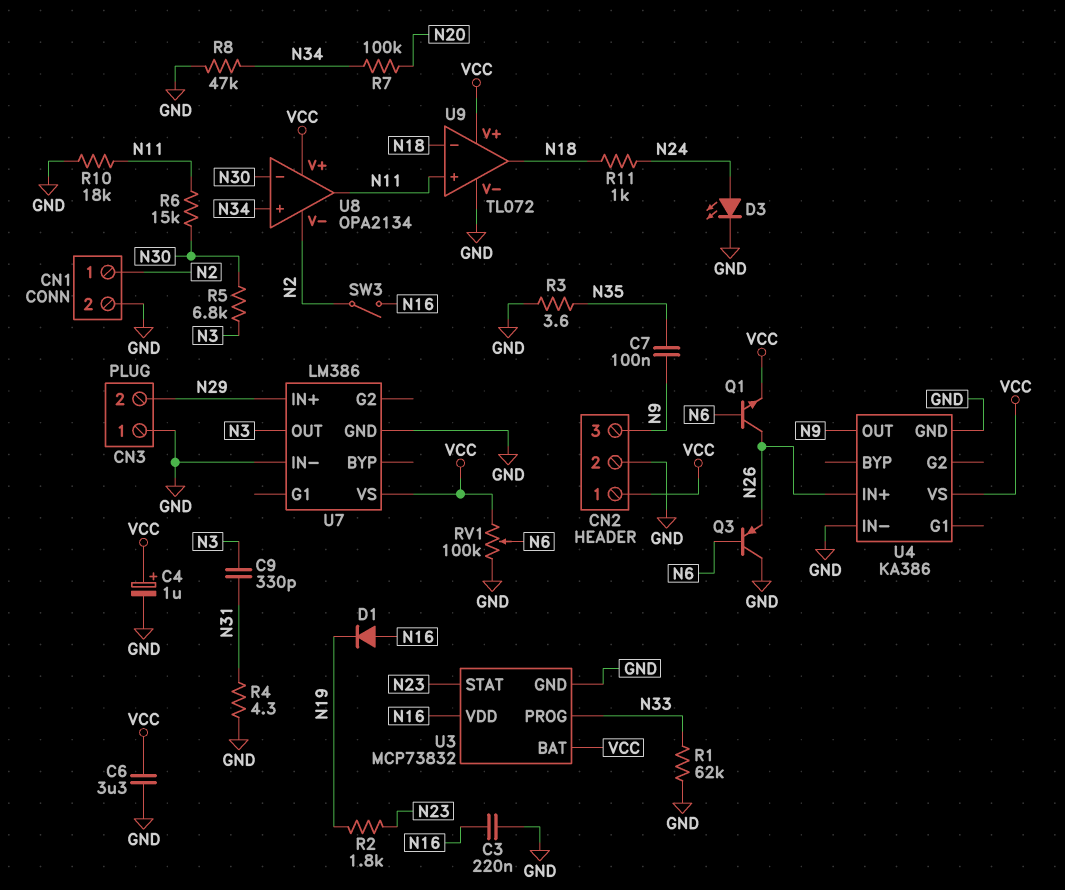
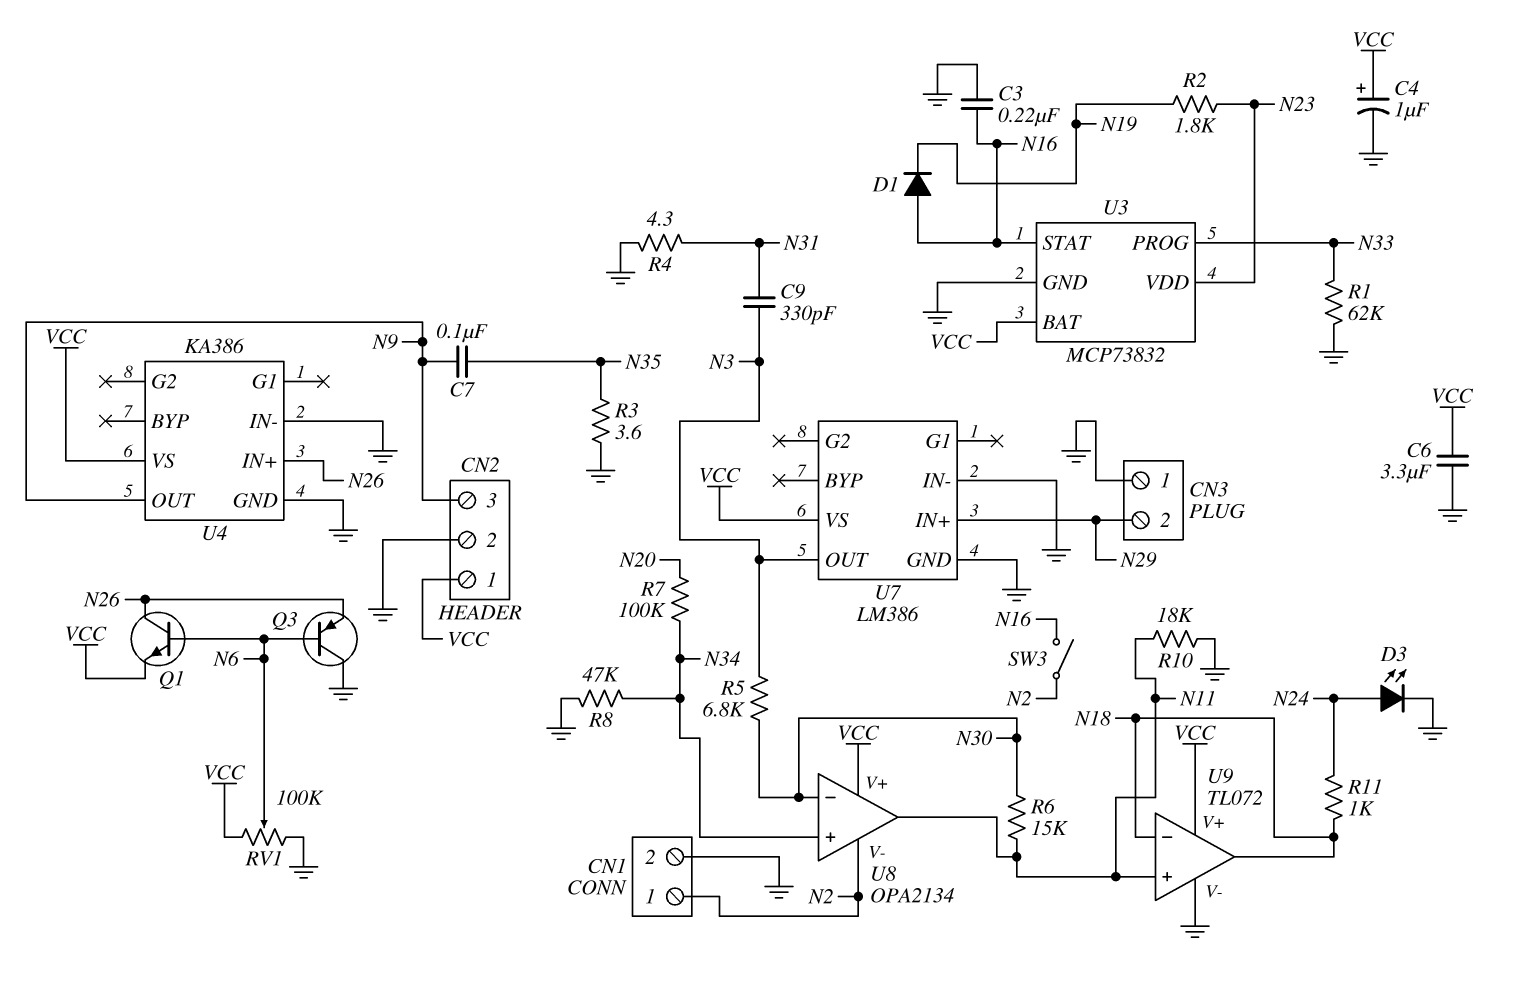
U3 pin STAT: N23 -> N16
U3 pin VDD: N16 -> N23

